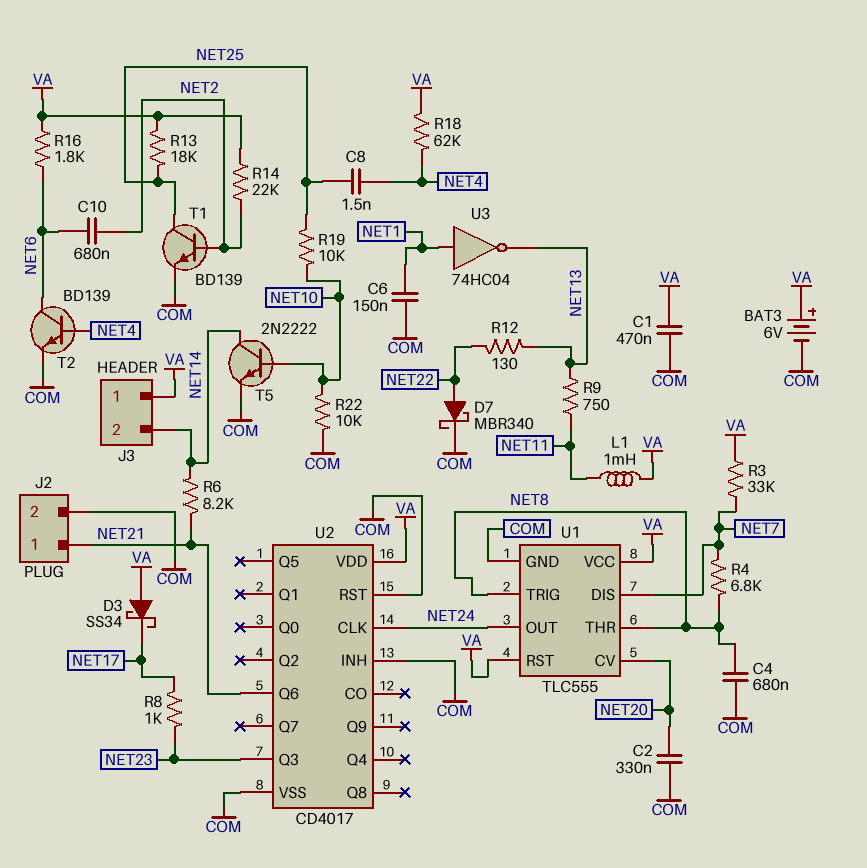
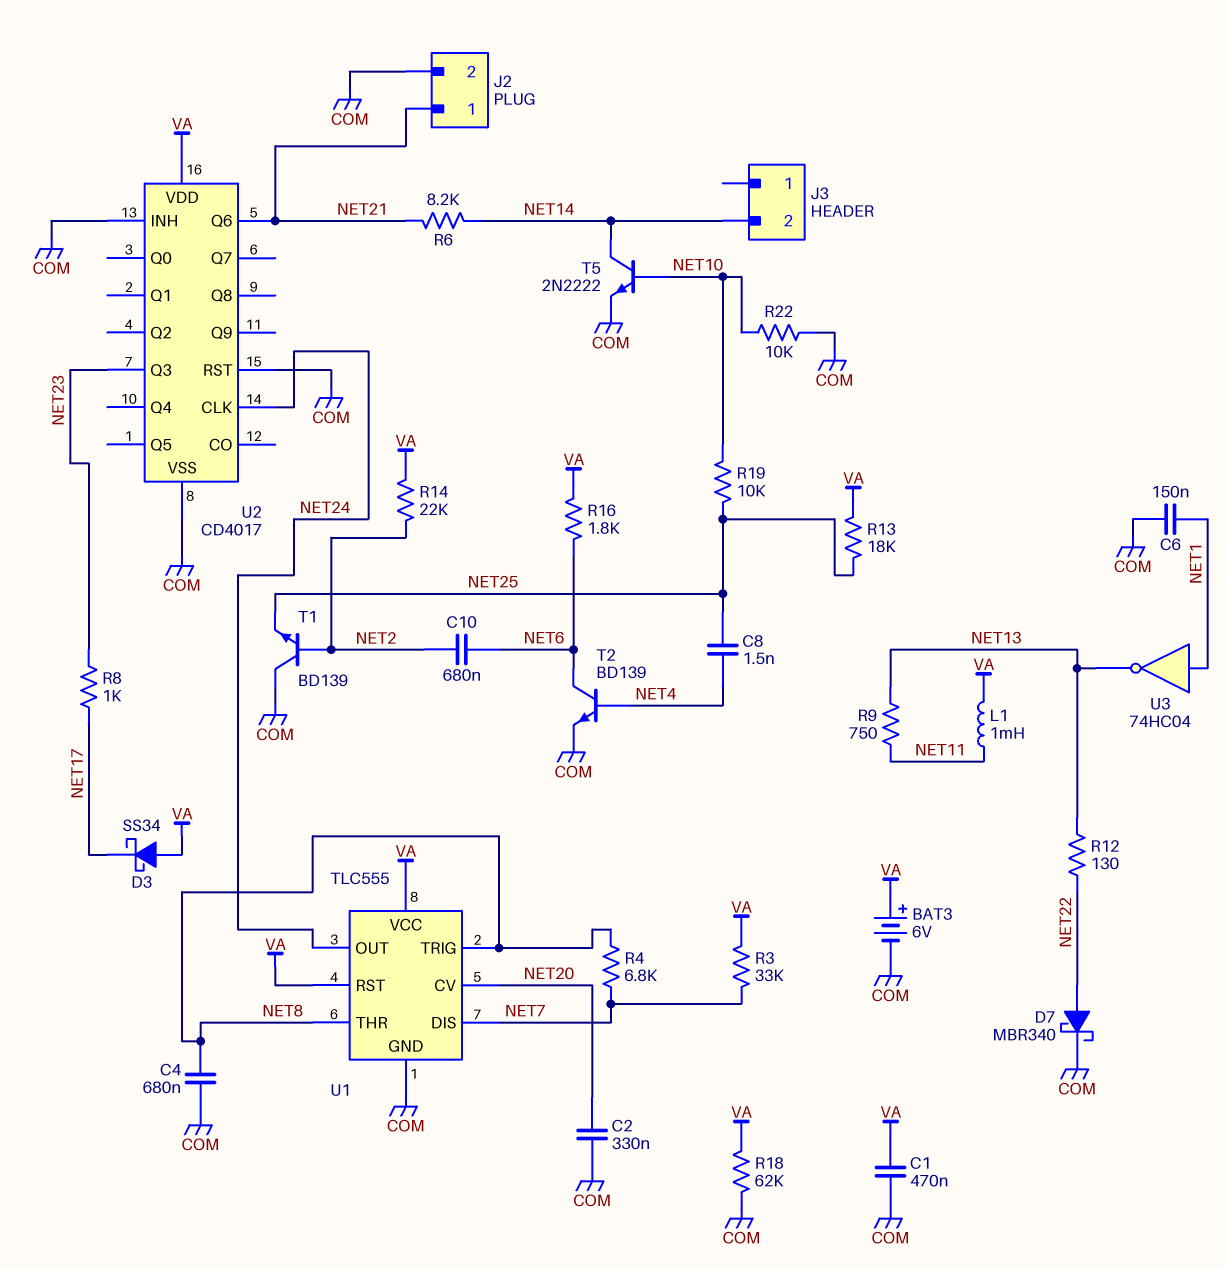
J3 pin 1: VA -> none
R18: 62k (NET4, VA) -> 62k (COM, VA)
T1: NPN BD139 (B NET2, C NET25, E COM) -> NPN BD139 (B NET2, C COM, E NET25)

